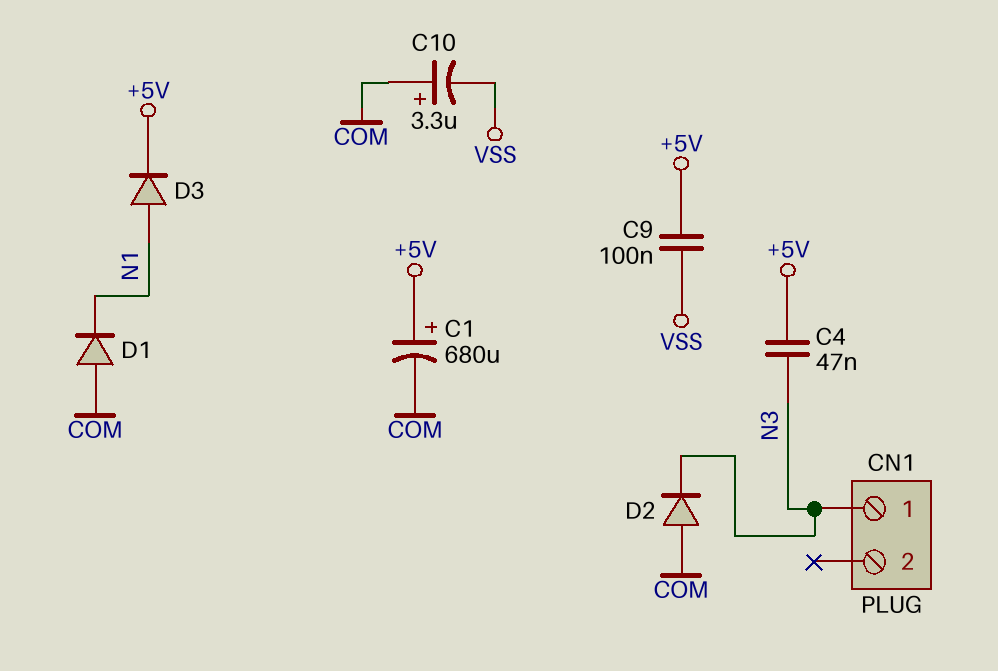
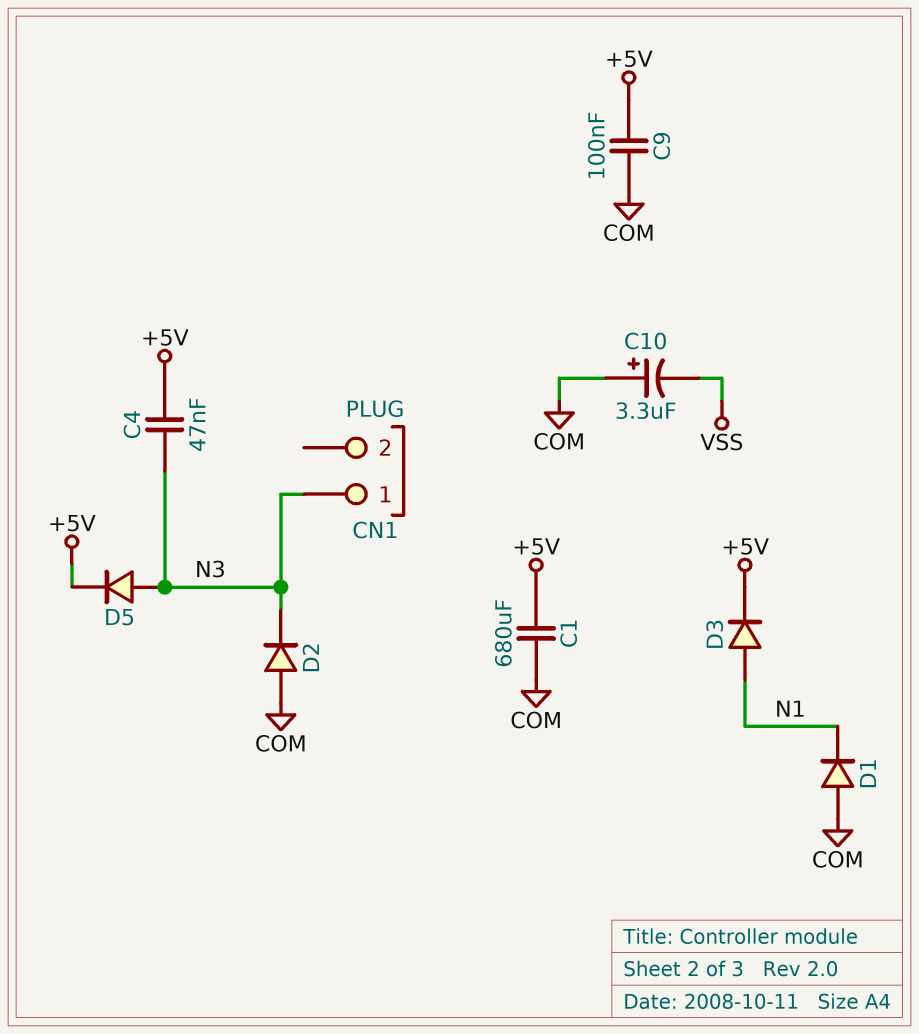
C1: 680uF (plus +5V, minus COM) -> 680uF (+5V, COM)
C9: 100nF (+5V, VSS) -> 100nF (+5V, COM)
D5: none -> diode (A N3, K +5V)

